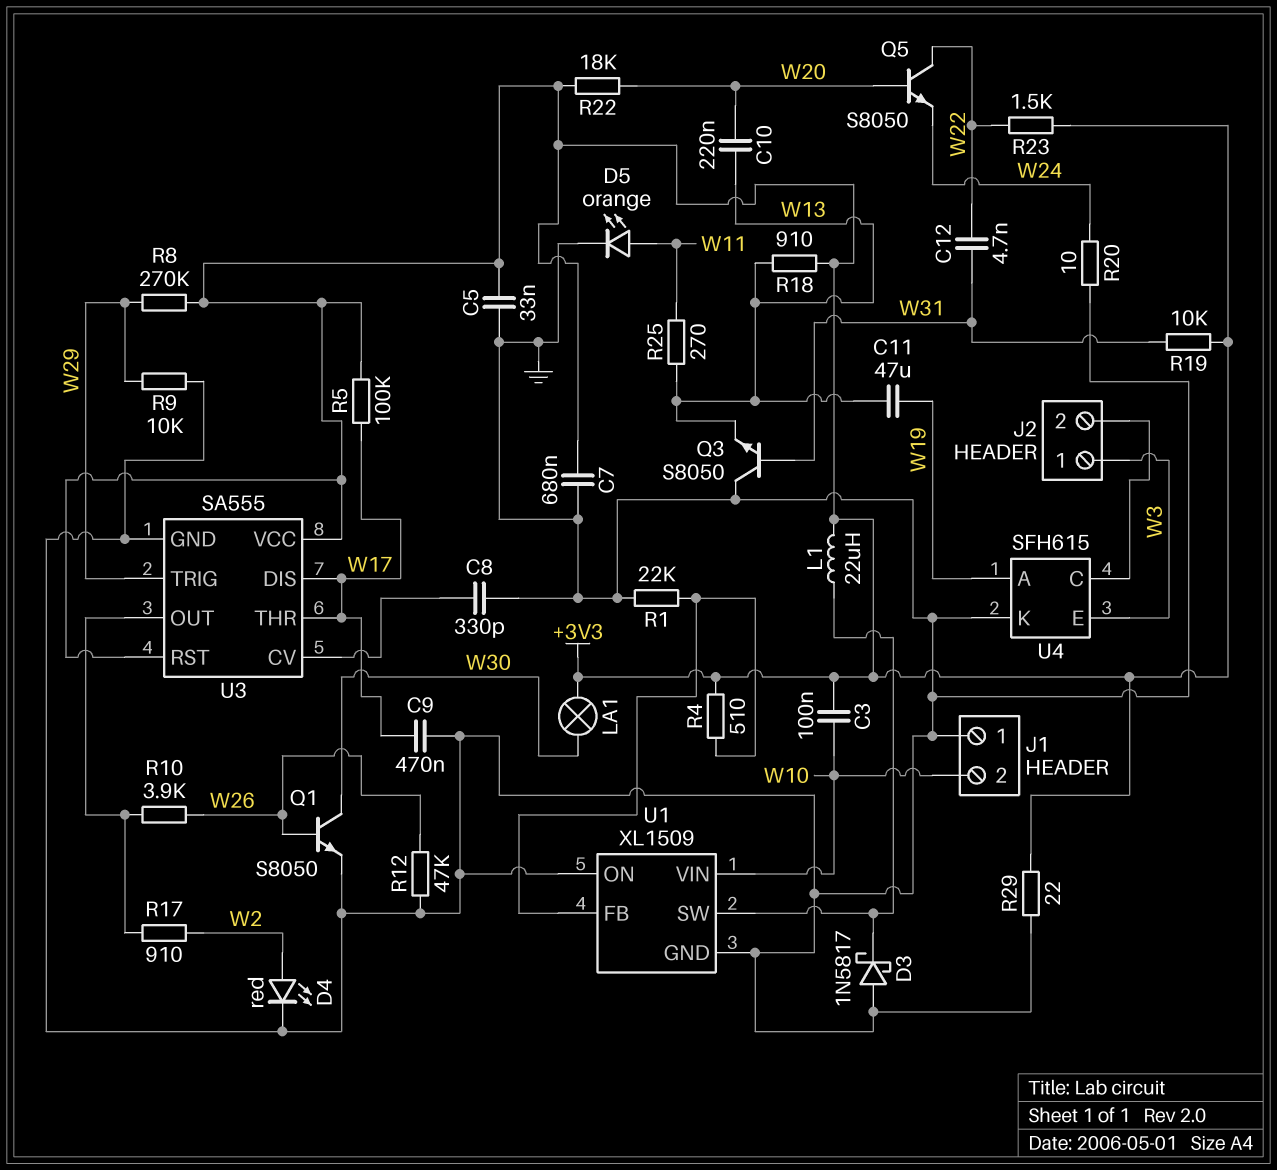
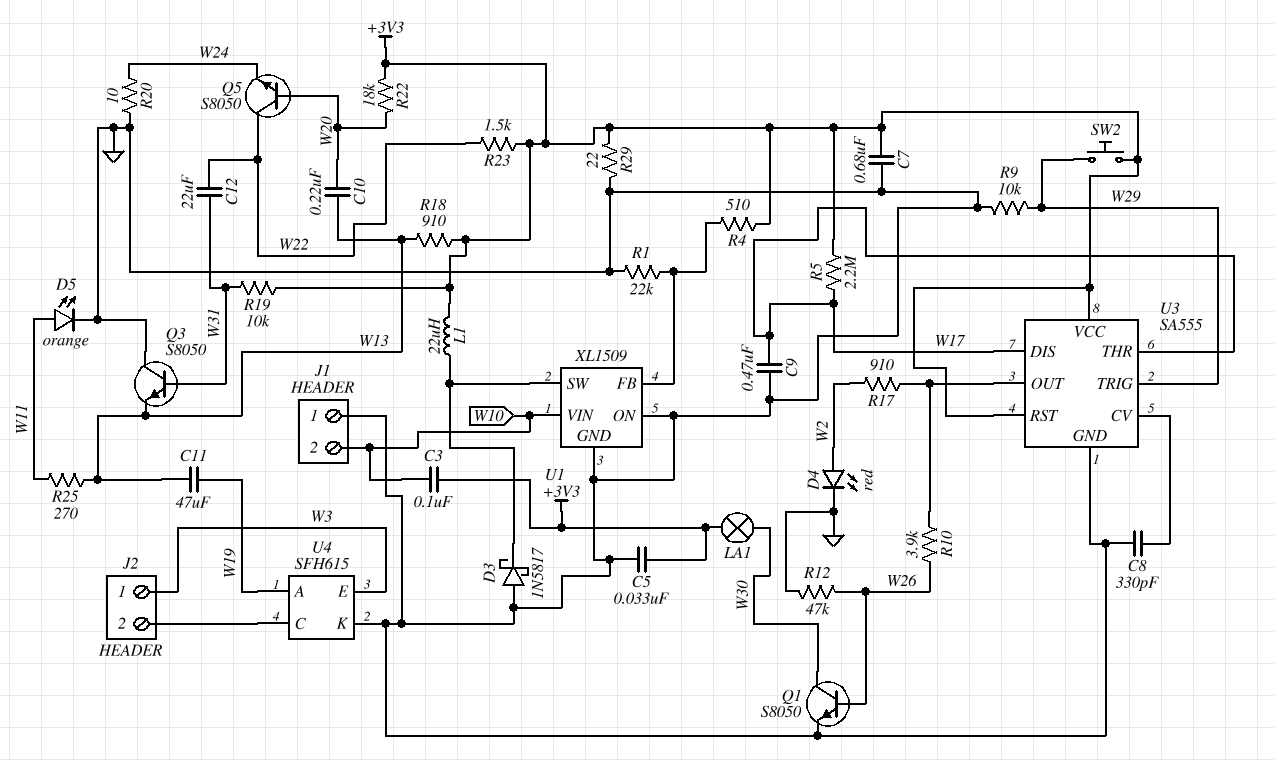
C12: 4.7nF (W22, W31) -> 22uF (W22, W31)
R5: 100k (+3V3, W17) -> 2.2M (+3V3, W17)
R8: 270k (+3V3, W29) -> none
SW2: none -> button (+3V3, W29)

